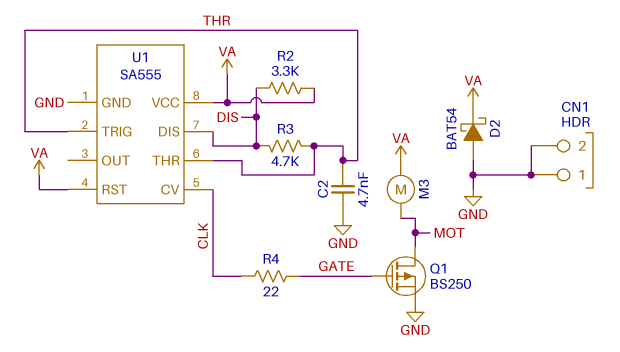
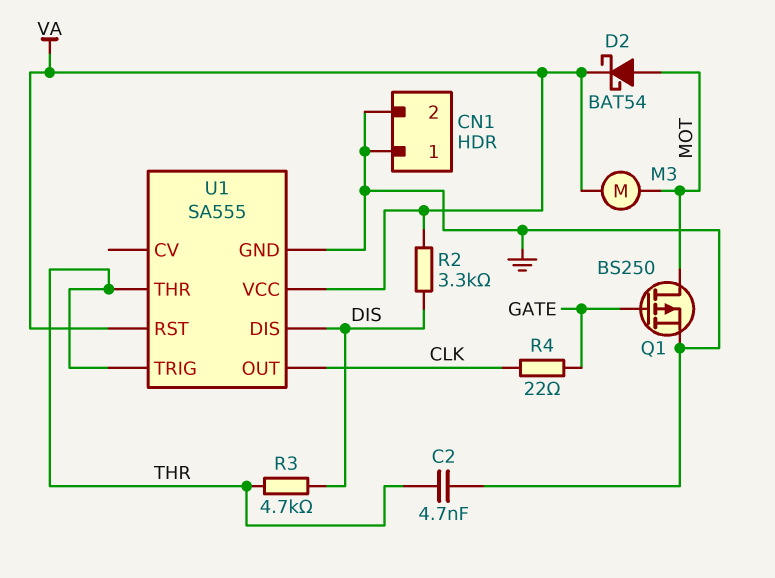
D2: schottky BAT54 (A GND, K VA) -> schottky BAT54 (A MOT, K VA)
U1 pin CV: CLK -> none
U1 pin OUT: none -> CLK

